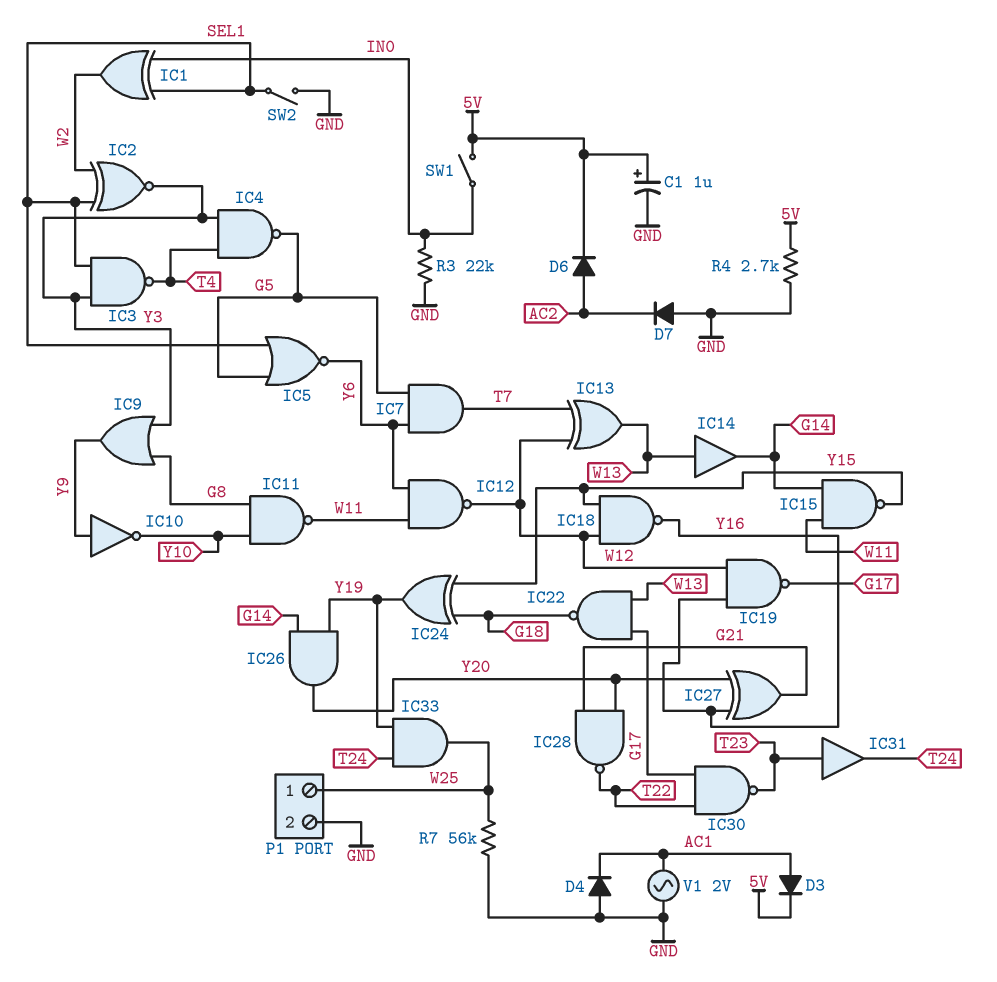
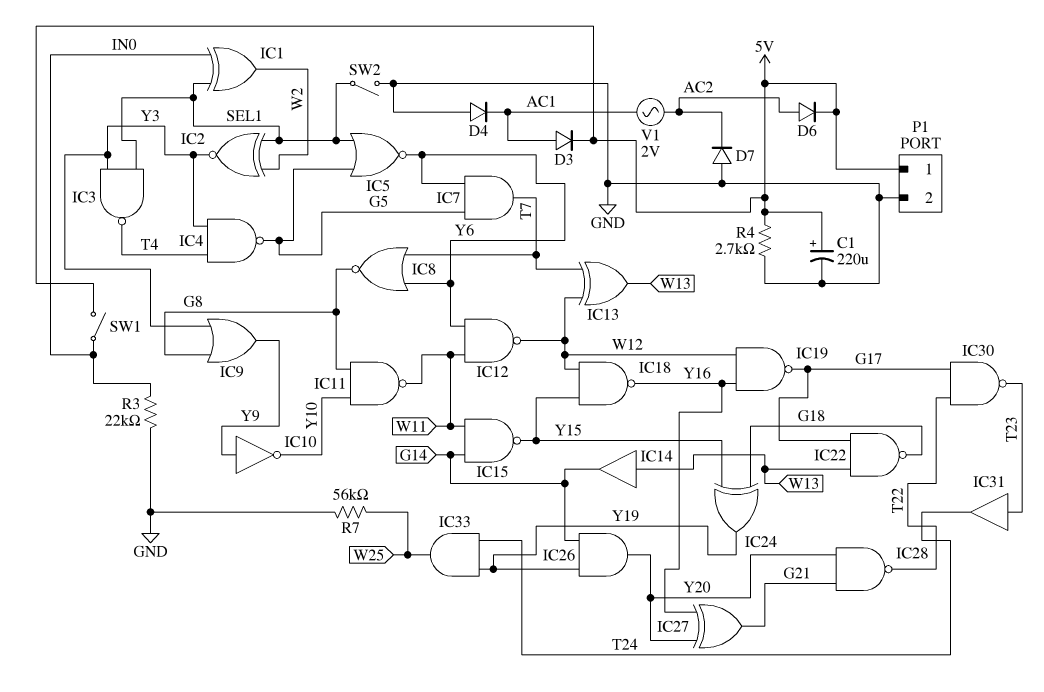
C1: 1uF (plus 5V, minus GND) -> 220uF (plus 5V, minus GND)
IC8: none -> NOR (in T7, in Y6, out G8)
P1 pin 1: W25 -> 5V
V1: AC 2V (AC1, GND) -> AC 2V (AC1, AC2)

